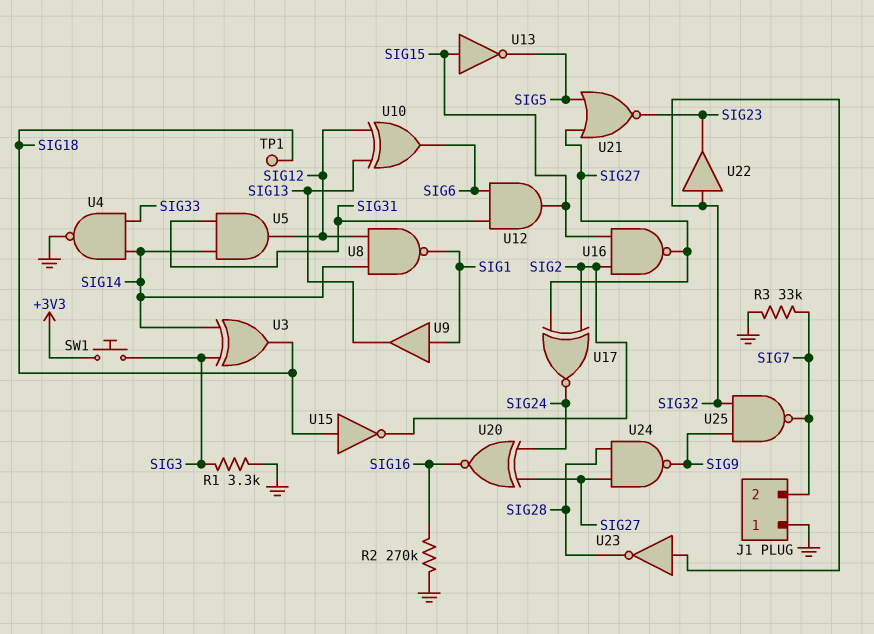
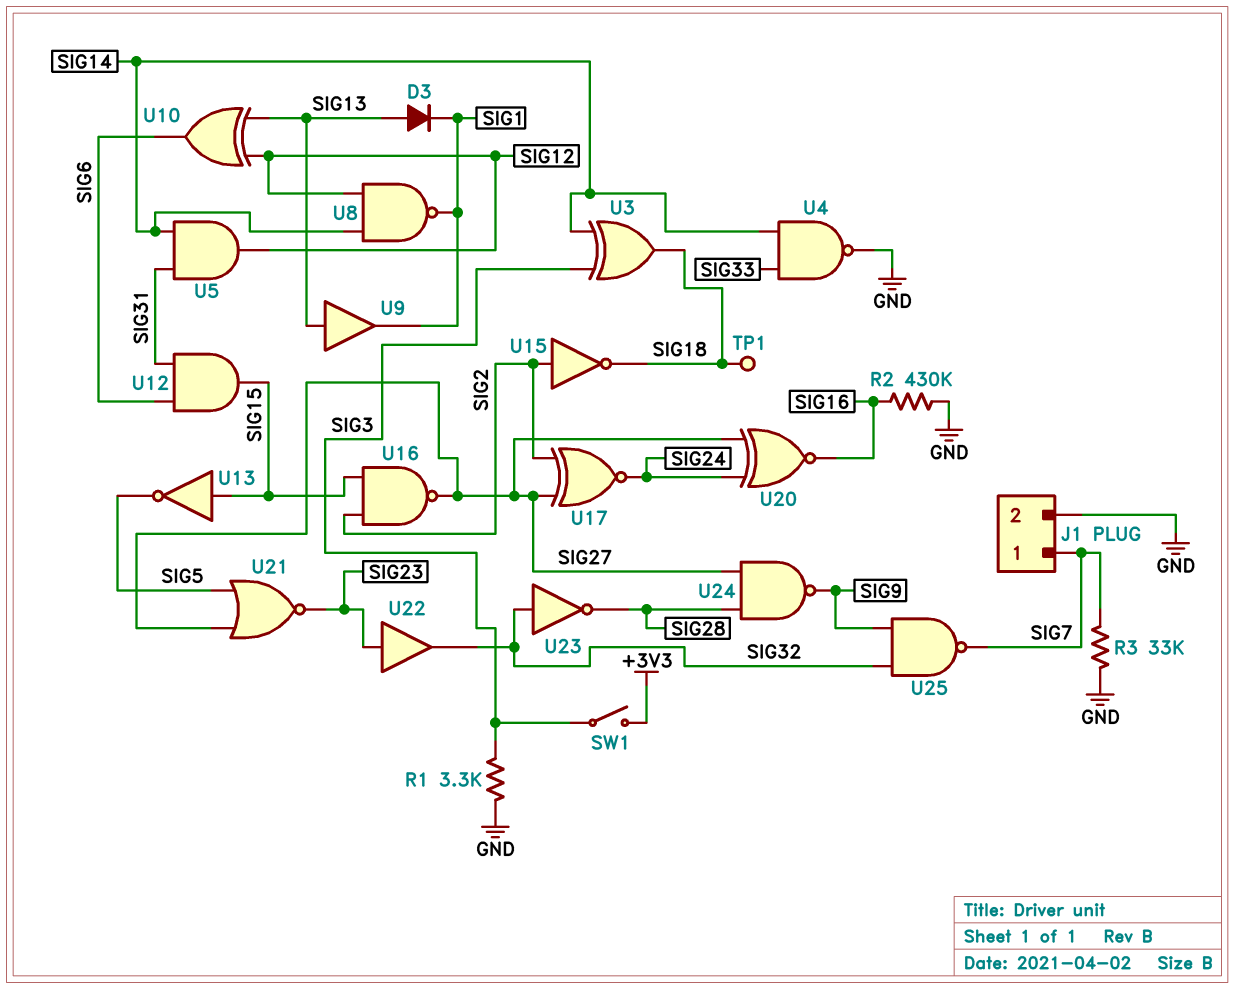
D3: none -> diode (A SIG13, K SIG1)
J1 pin 1: GND -> SIG7
J1 pin 2: SIG7 -> GND
R2: 270k (GND, SIG16) -> 430k (GND, SIG16)
SW1: button (+3V3, SIG3) -> switch (+3V3, SIG3)
U9: buffer (in SIG1, out SIG13) -> buffer (in SIG13, out SIG1)
U15: NOT (in SIG18, out SIG2) -> NOT (in SIG2, out SIG18)
U22: buffer (in SIG32, out SIG23) -> buffer (in SIG23, out SIG32)

